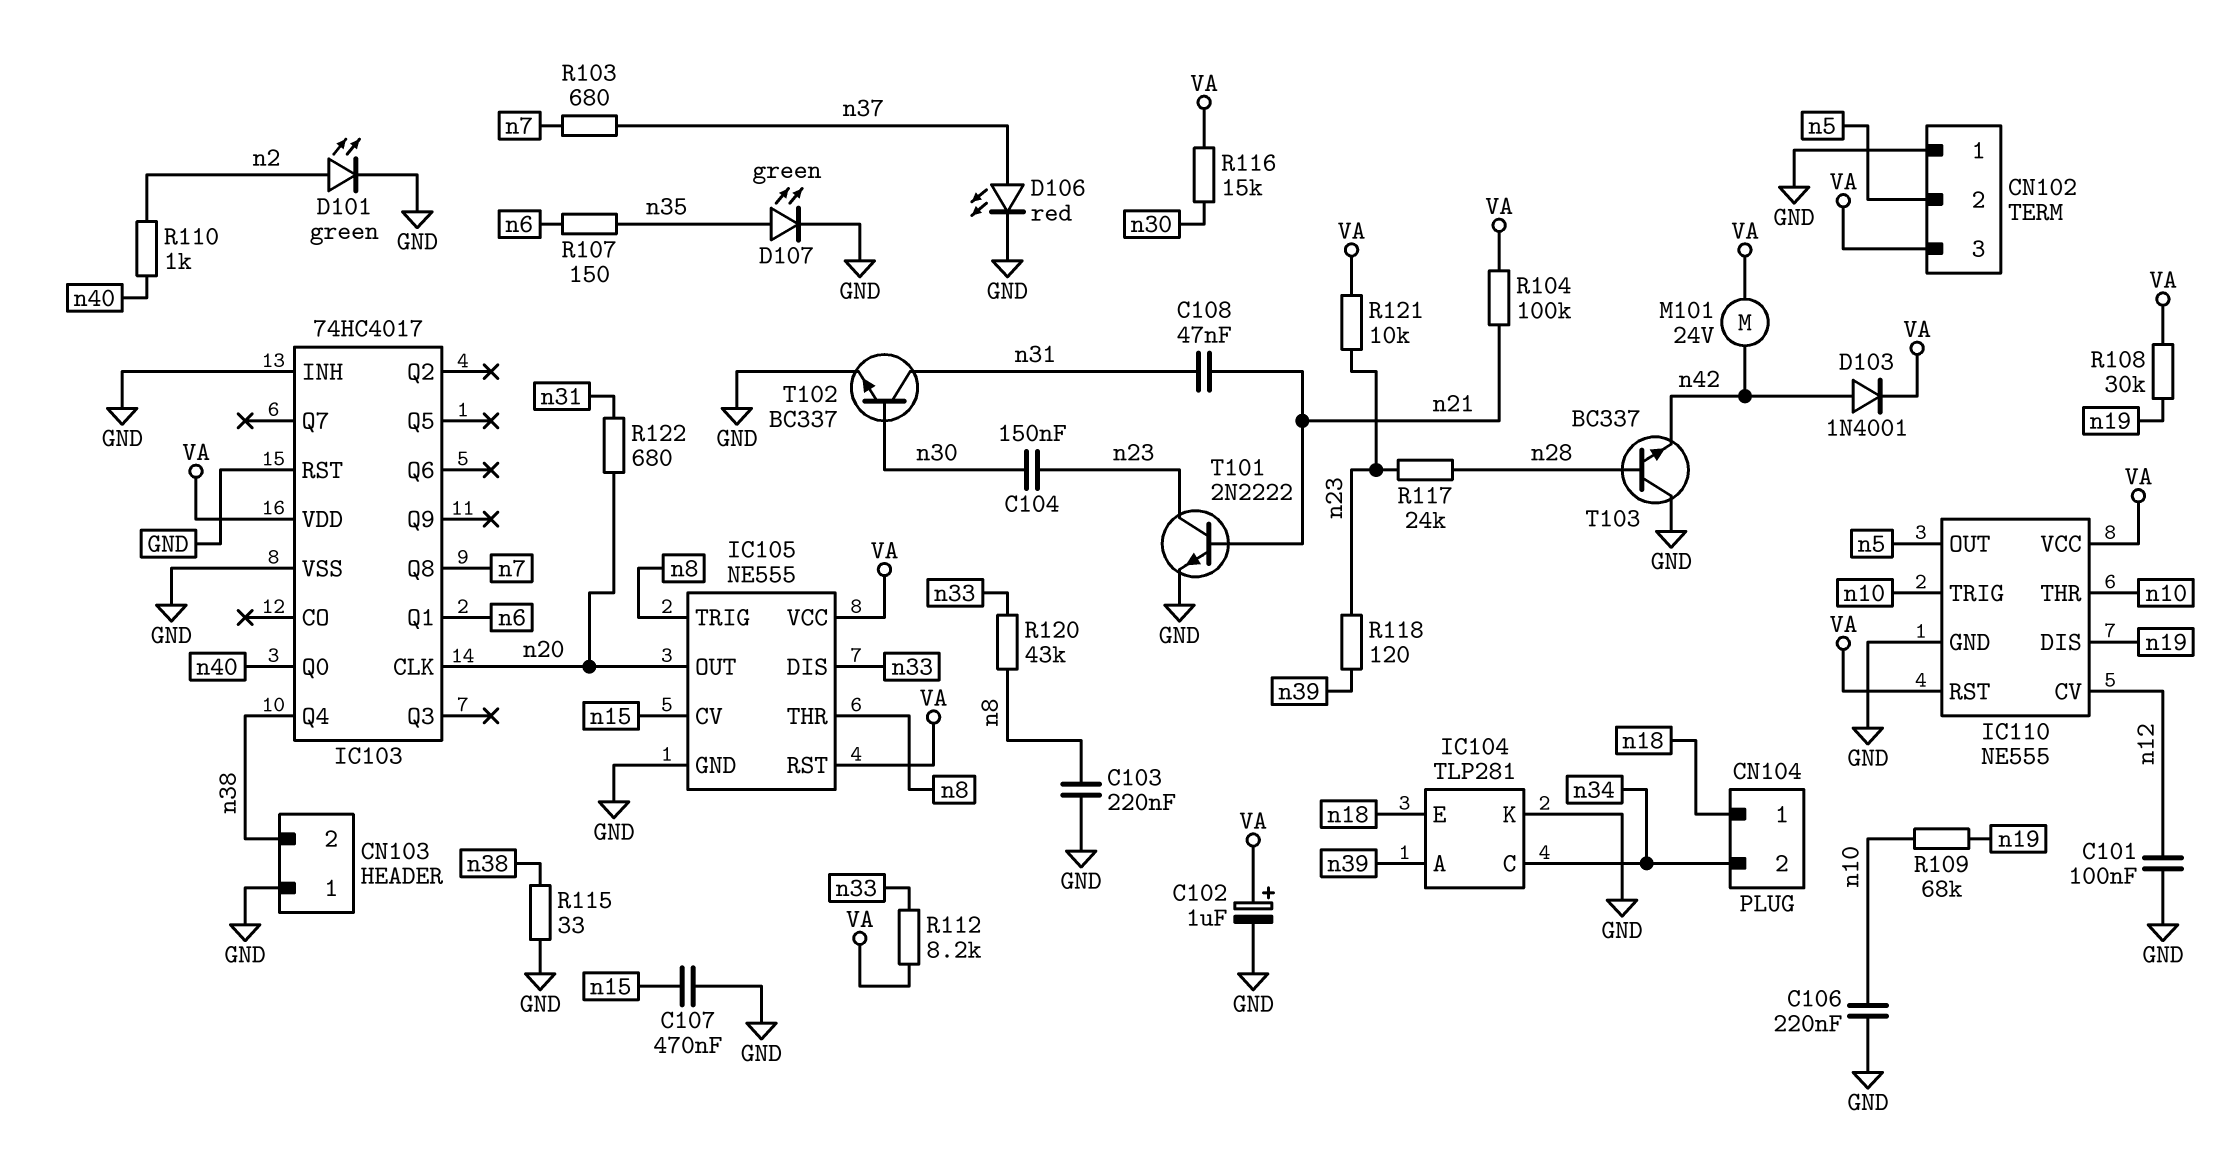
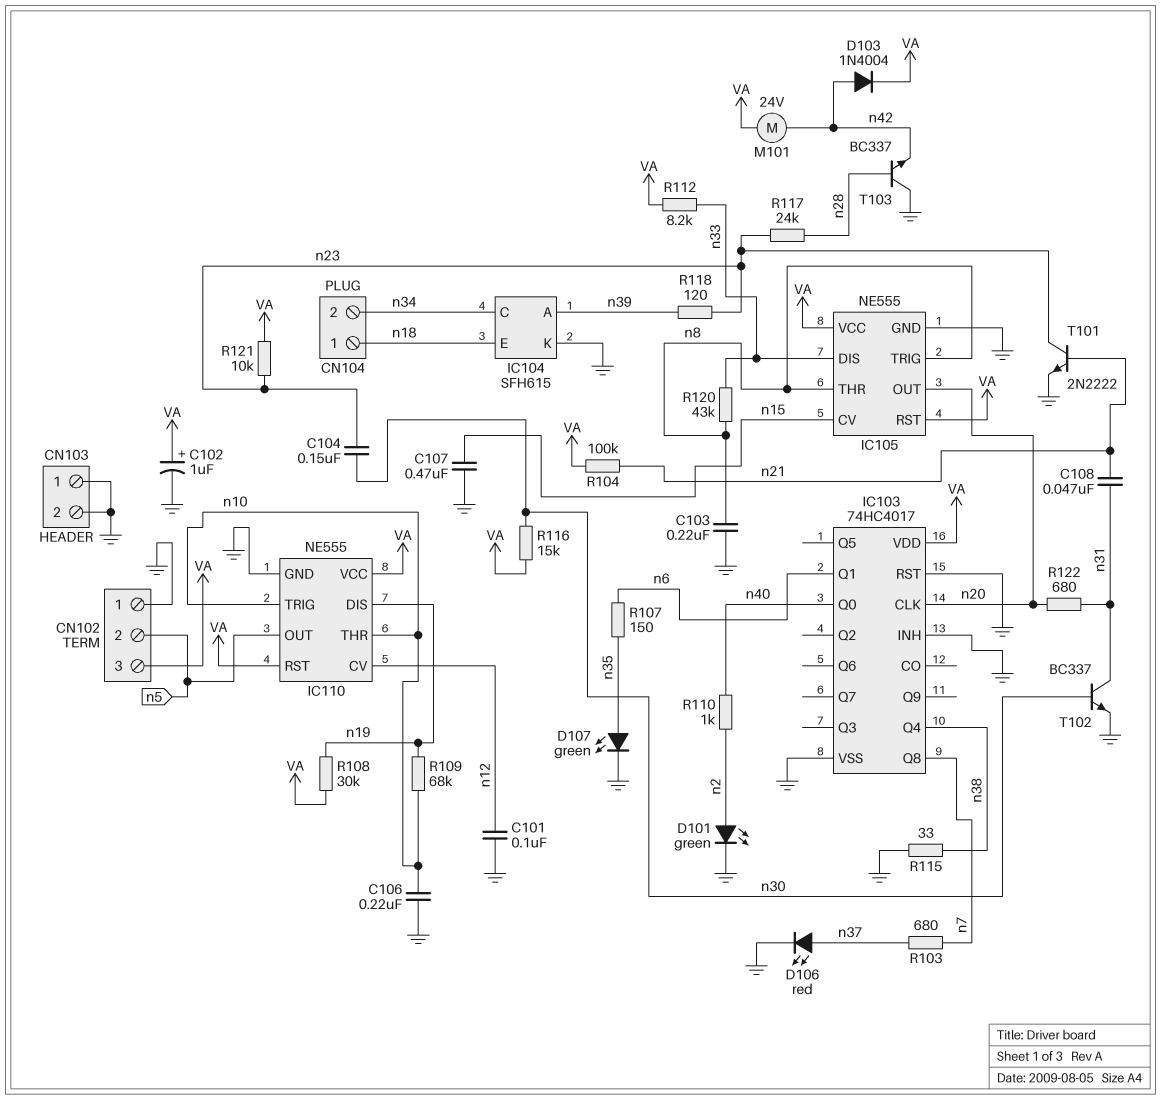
CN103 pin 2: n38 -> GND
D103: diode 1N4001 (A n42, K VA) -> diode 1N4004 (A n42, K VA)
IC104: TLP281 -> SFH615

